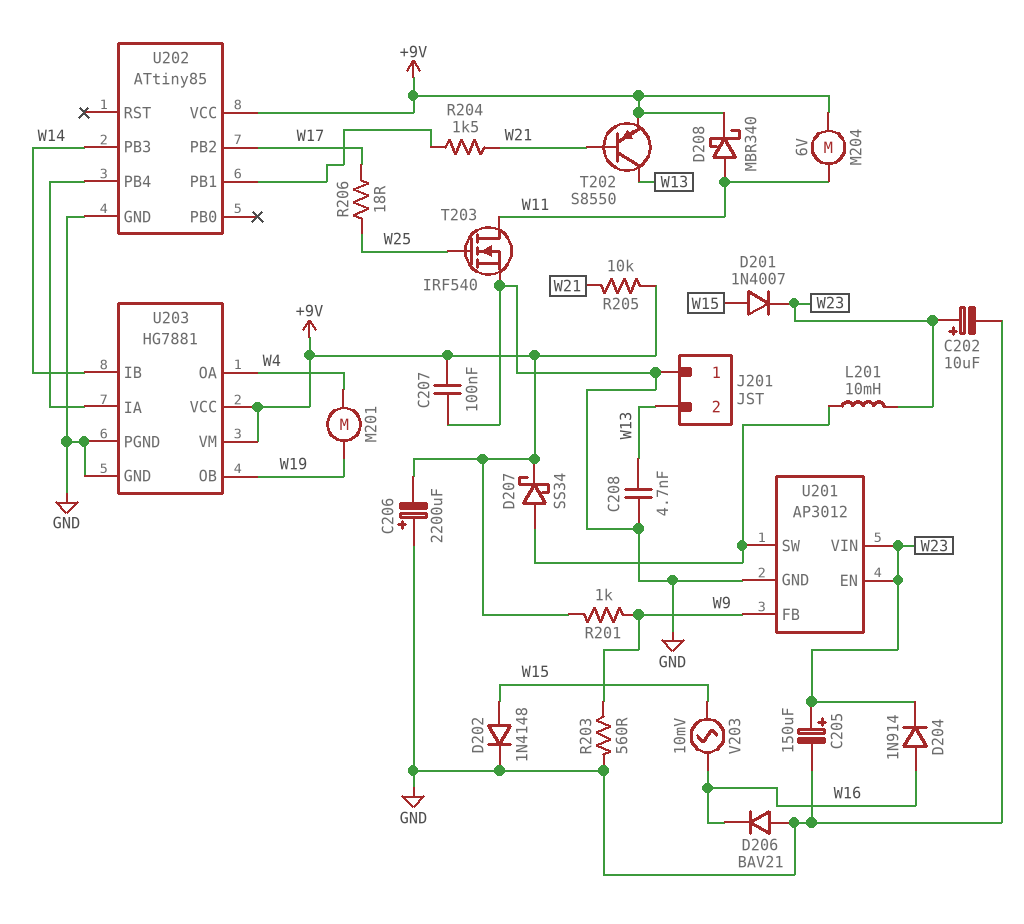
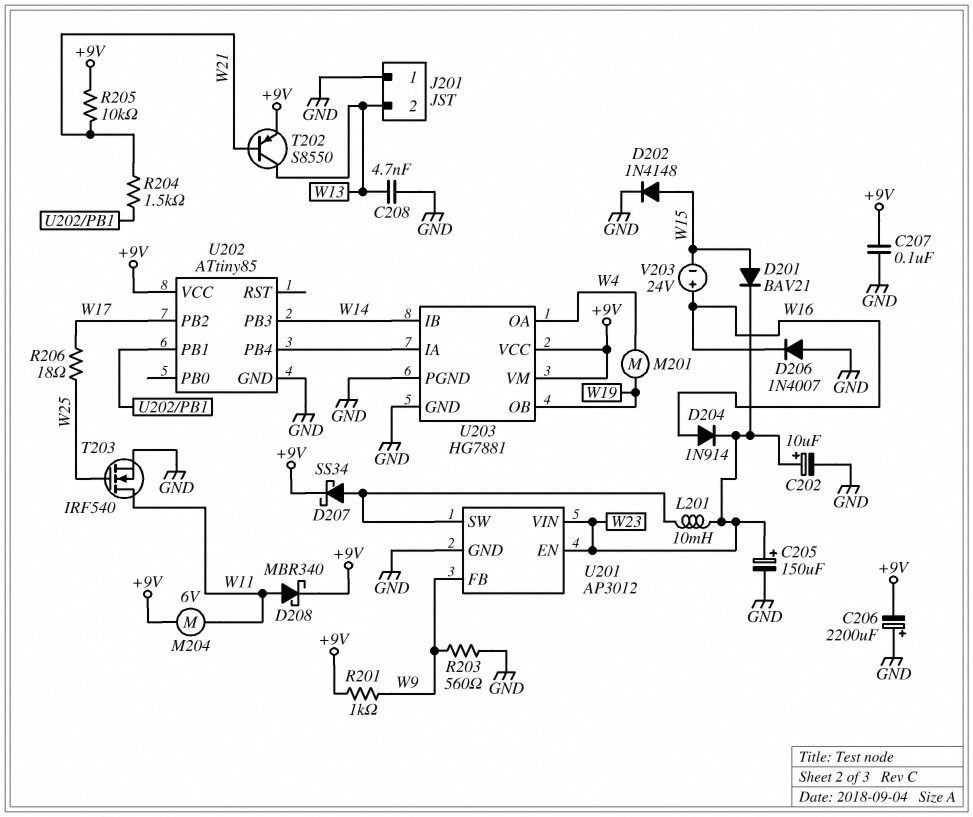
D201: diode 1N4007 (A W15, K W23) -> diode BAV21 (A W15, K W23)
D206: diode BAV21 (A GND, K W16) -> diode 1N4007 (A GND, K W16)
V203: AC 10mV (W15, W16) -> 24V (plus W16, minus W15)

